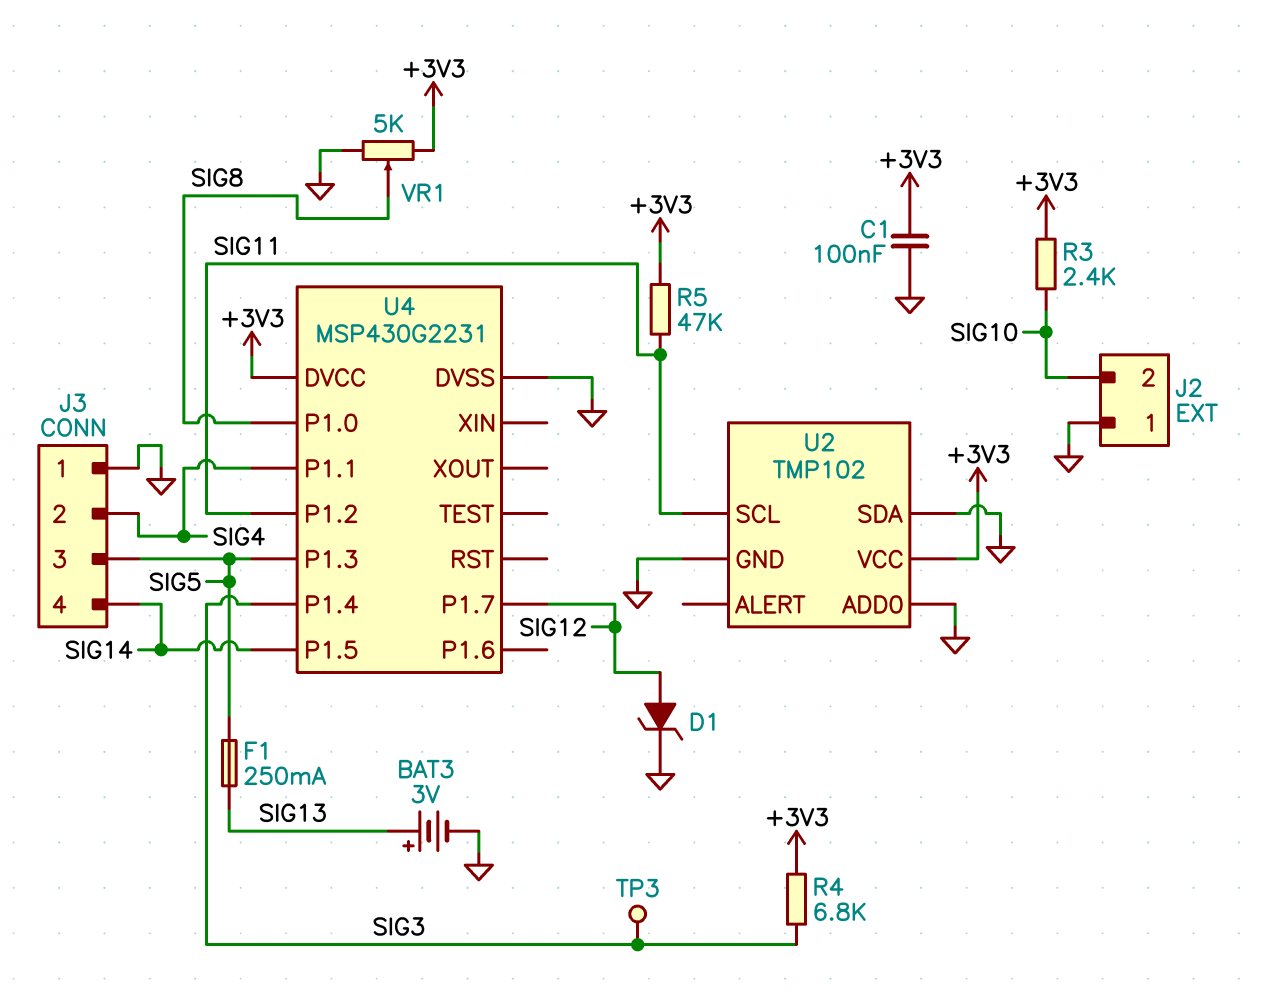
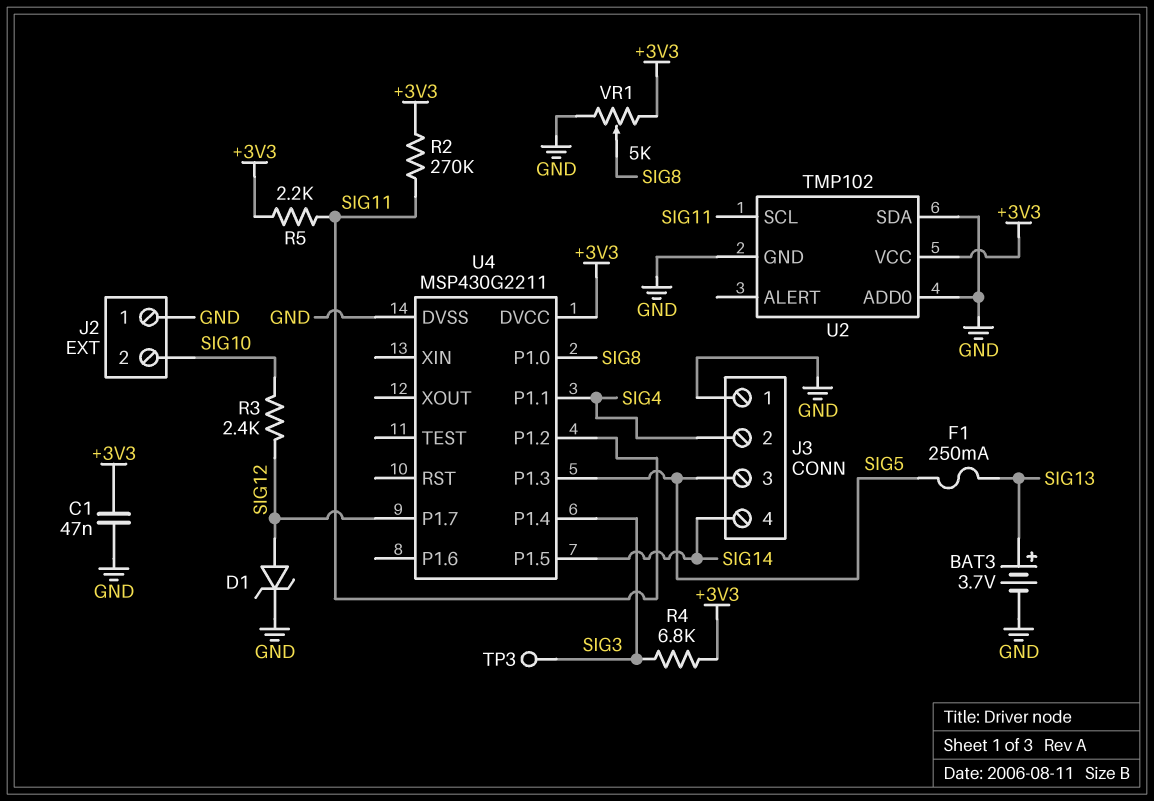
BAT3: 3V (plus SIG13, minus GND) -> 3.7V (plus SIG13, minus GND)
C1: 100nF (+3V3, GND) -> 47nF (+3V3, GND)
R2: none -> 270k (+3V3, SIG11)
R3: 2.4k (+3V3, SIG10) -> 2.4k (SIG10, SIG12)
R5: 47k (+3V3, SIG11) -> 2.2k (+3V3, SIG11)
U4: MSP430G2231 -> MSP430G2211

